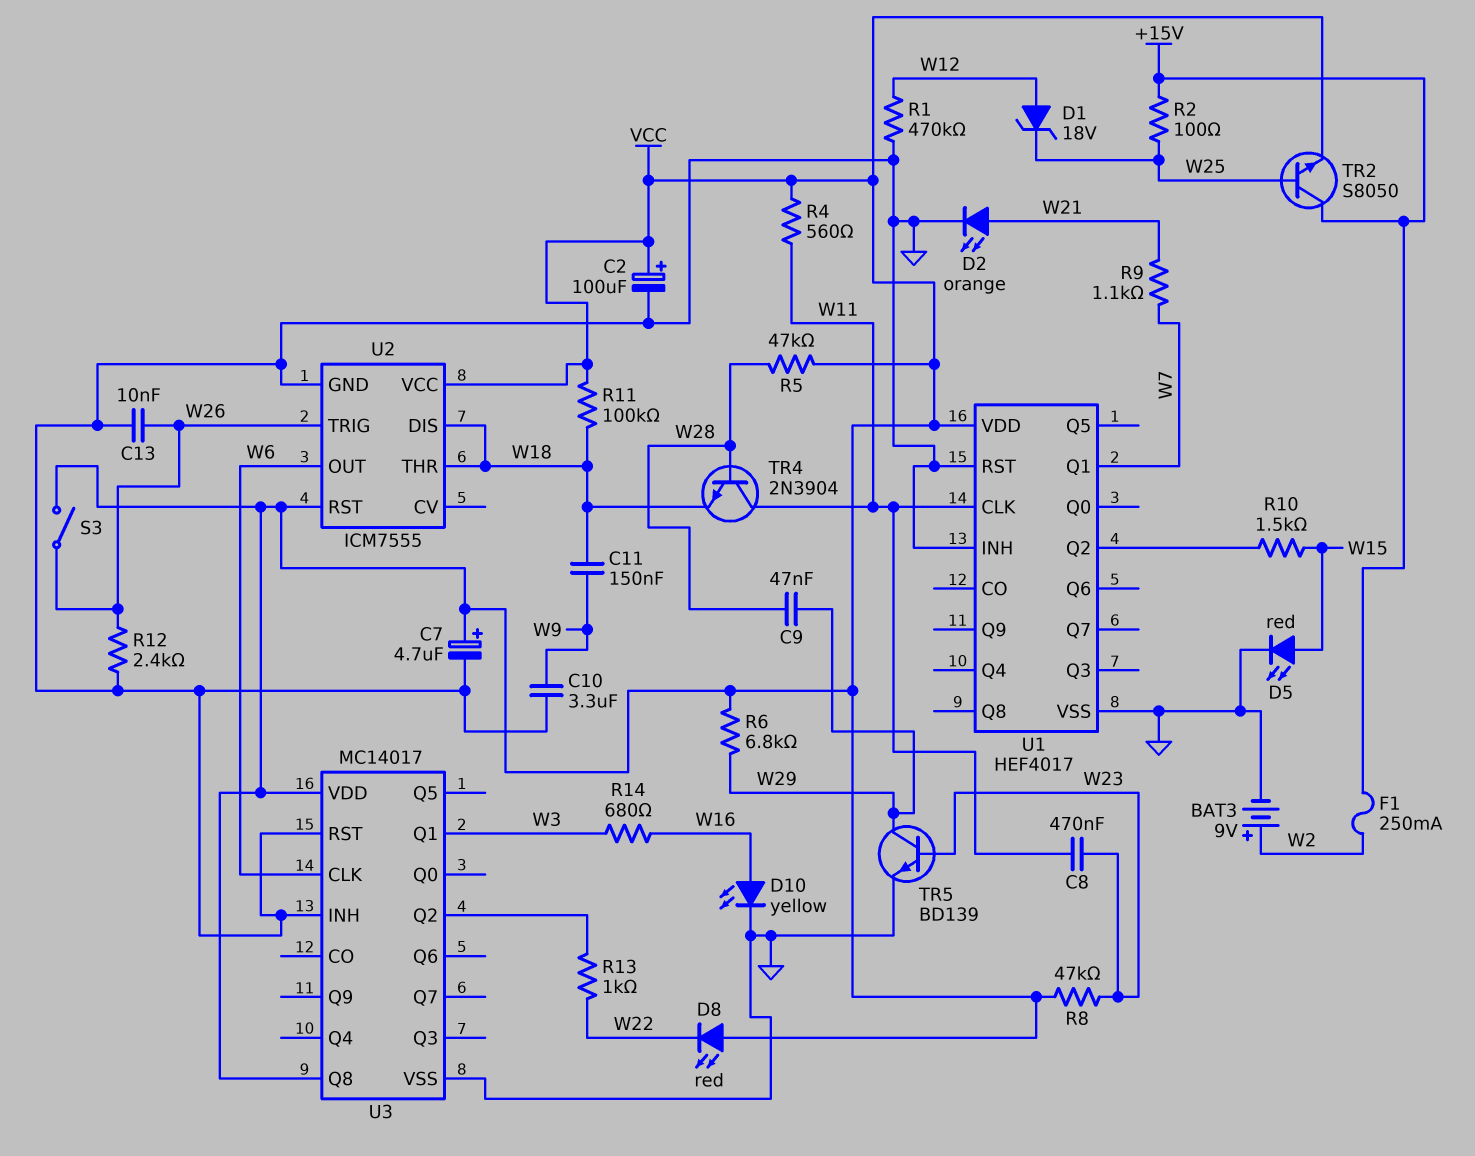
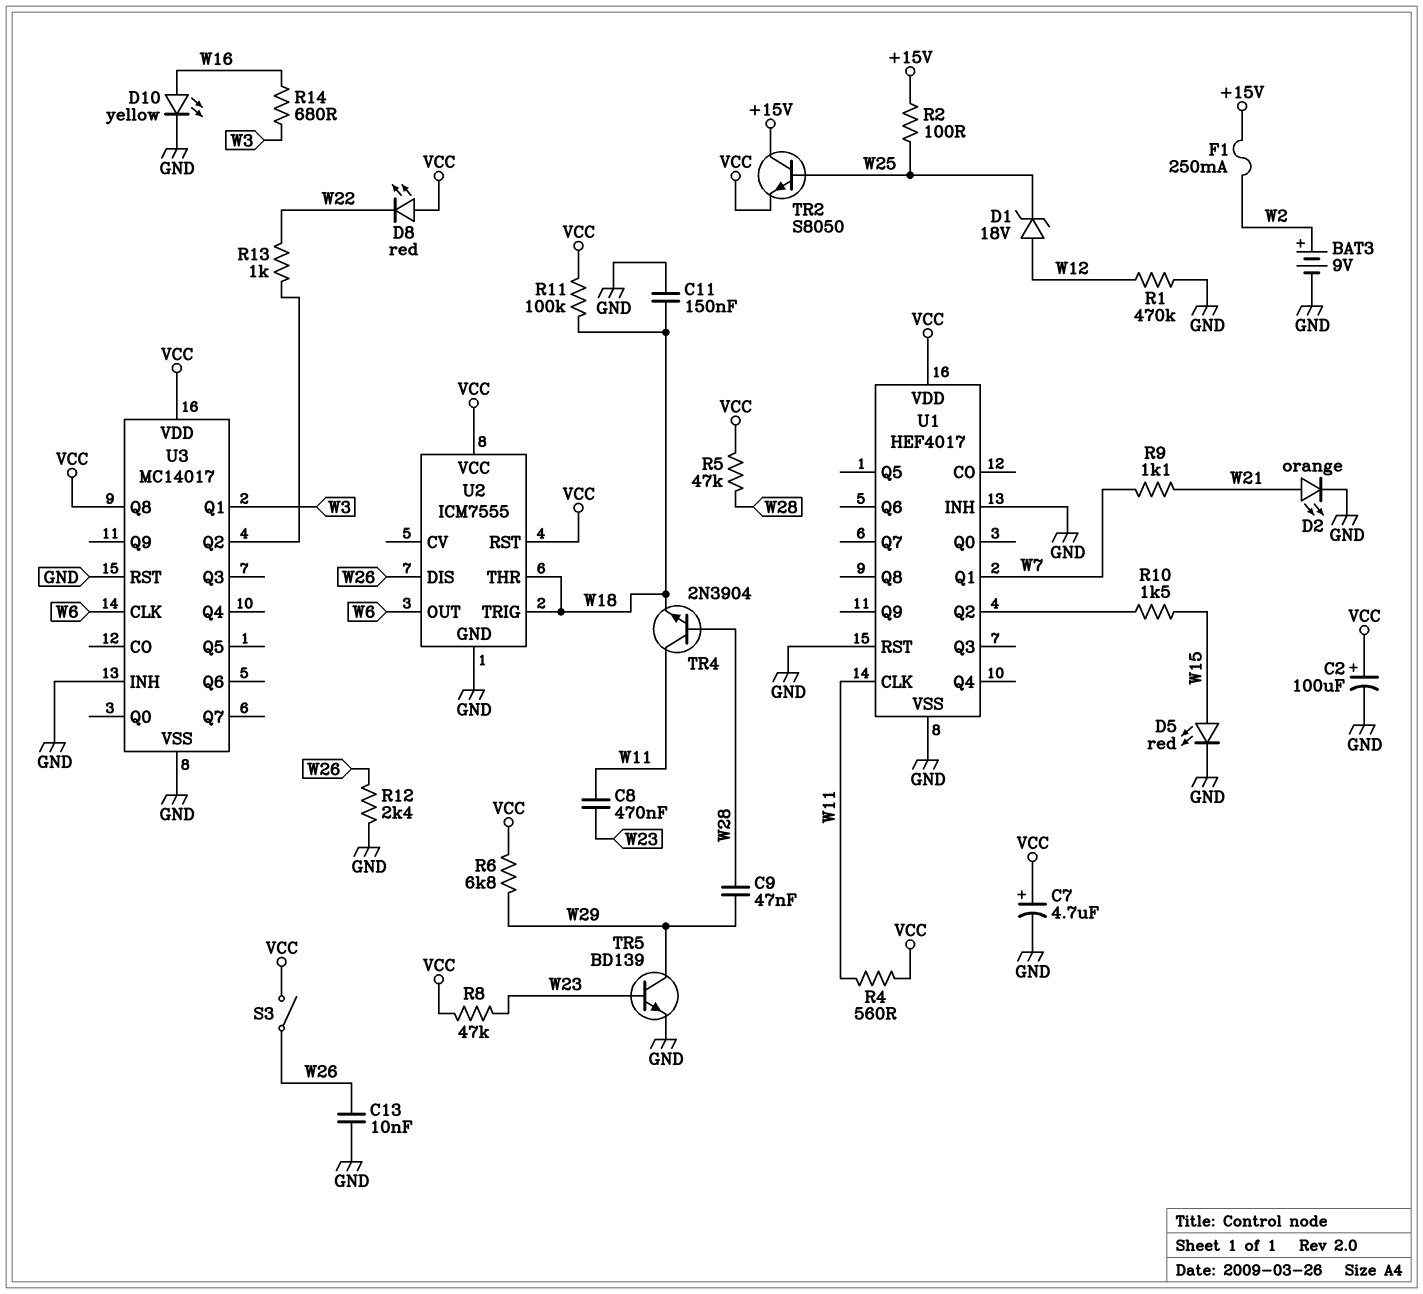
C10: 3.3uF (GND, W9) -> none
C11: 150nF (W9, W18) -> 150nF (GND, W18)
U2 pin DIS: W18 -> W26
U2 pin TRIG: W26 -> W18

